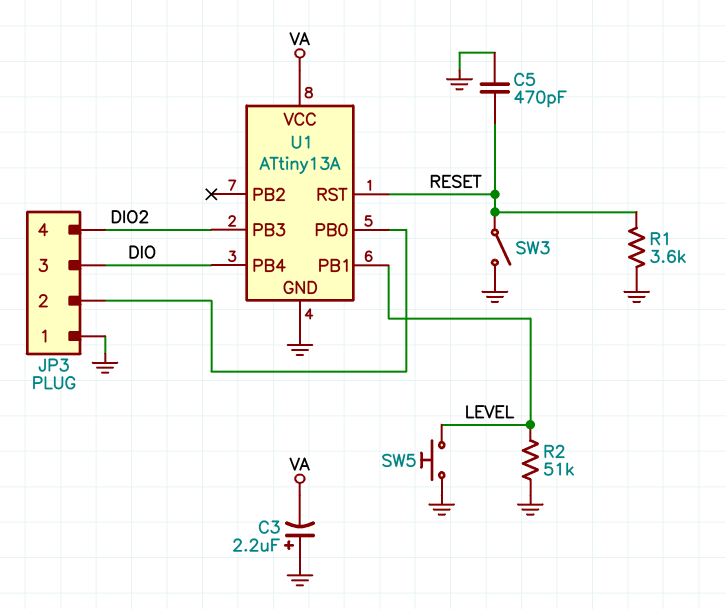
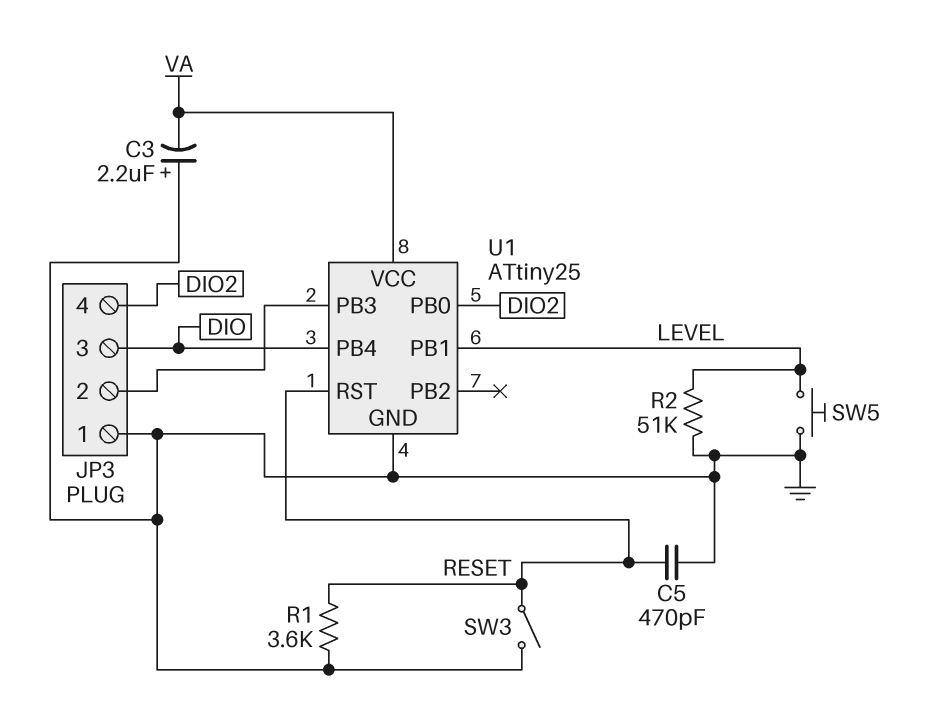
U1: ATtiny13A -> ATtiny25
U1 pin PB0: JP3/2 -> DIO2
U1 pin PB3: DIO2 -> JP3/2

